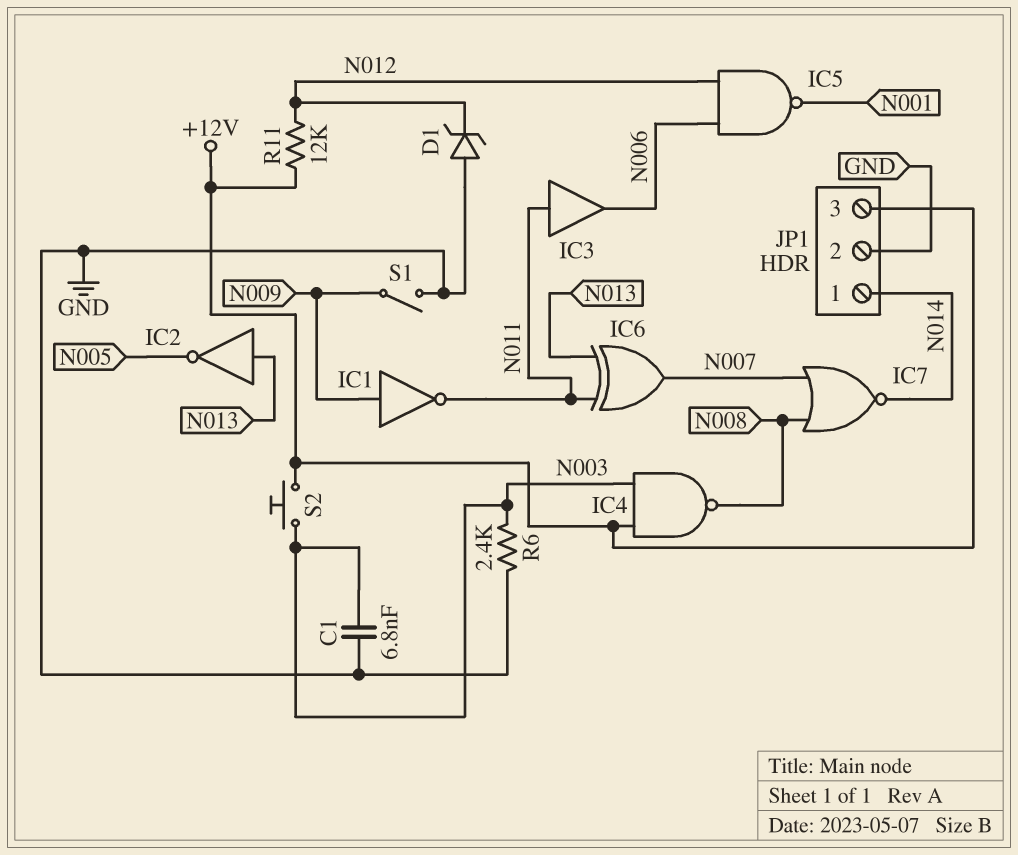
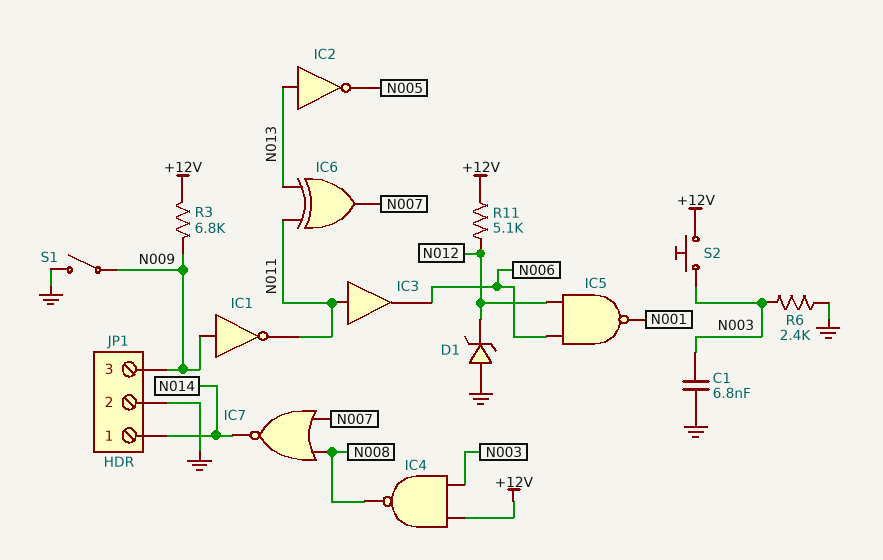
JP1 pin 3: +12V -> N009
R3: none -> 6.8k (+12V, N009)
R11: 12k (+12V, N012) -> 5.1k (+12V, N012)

